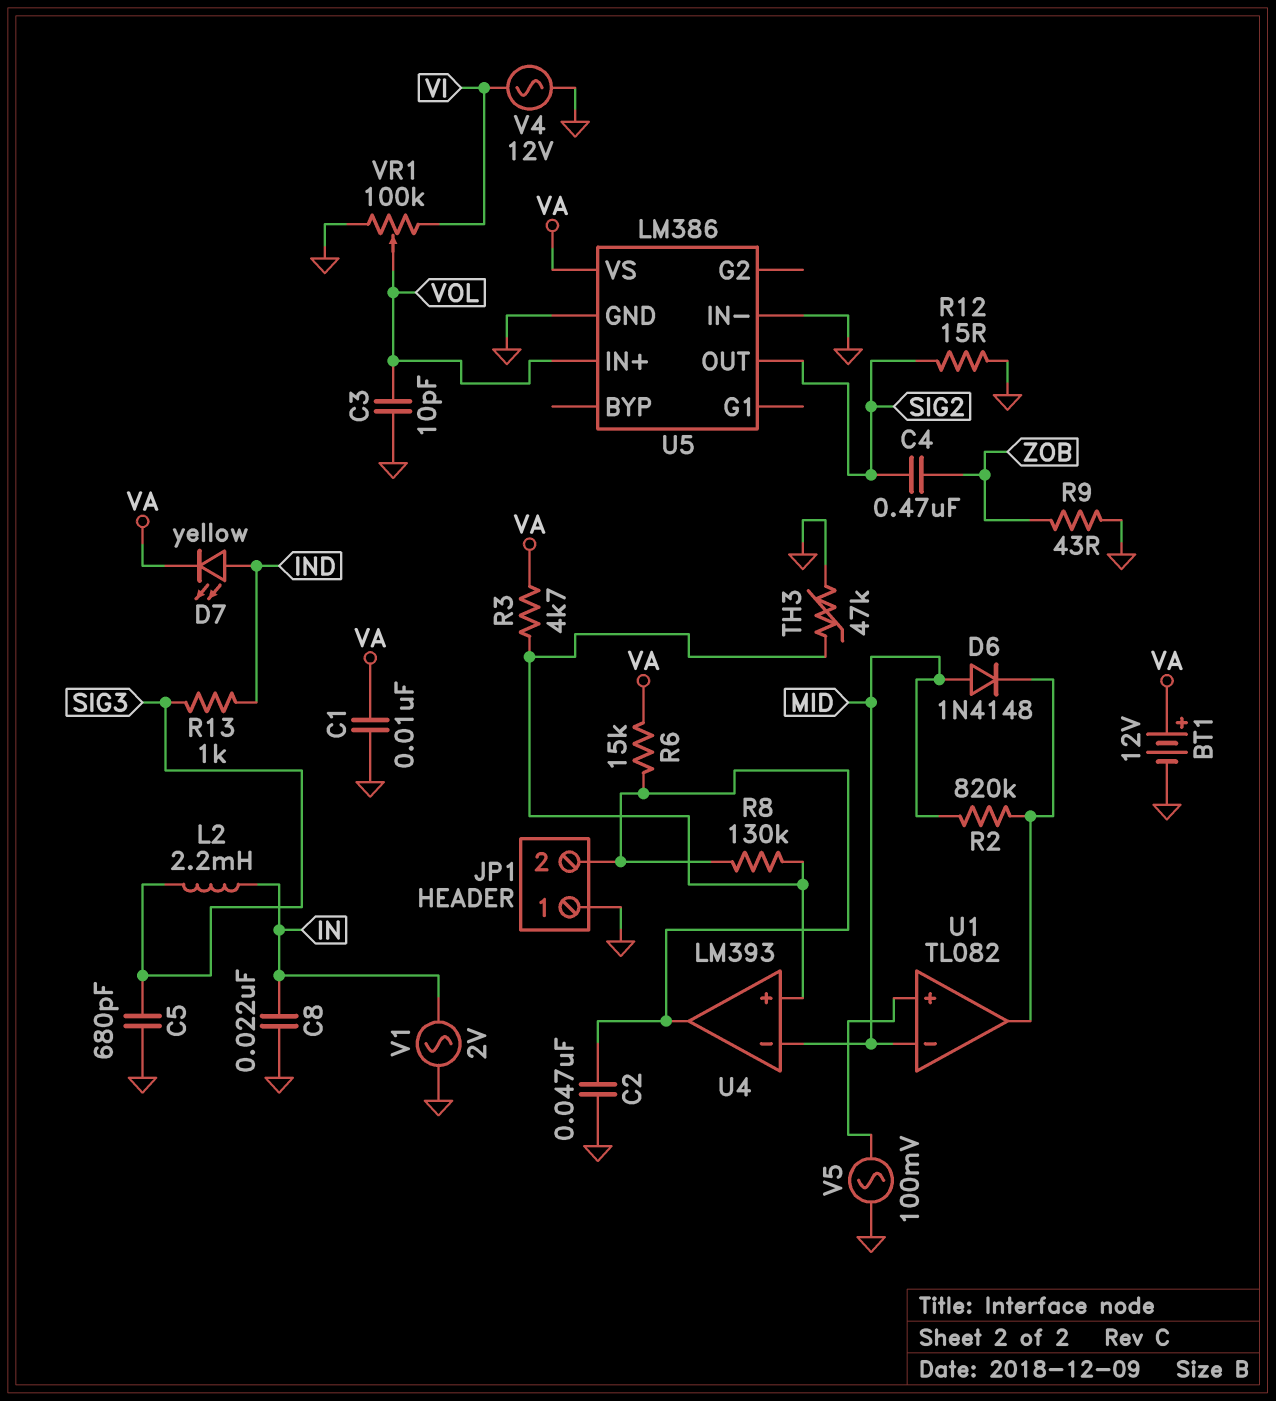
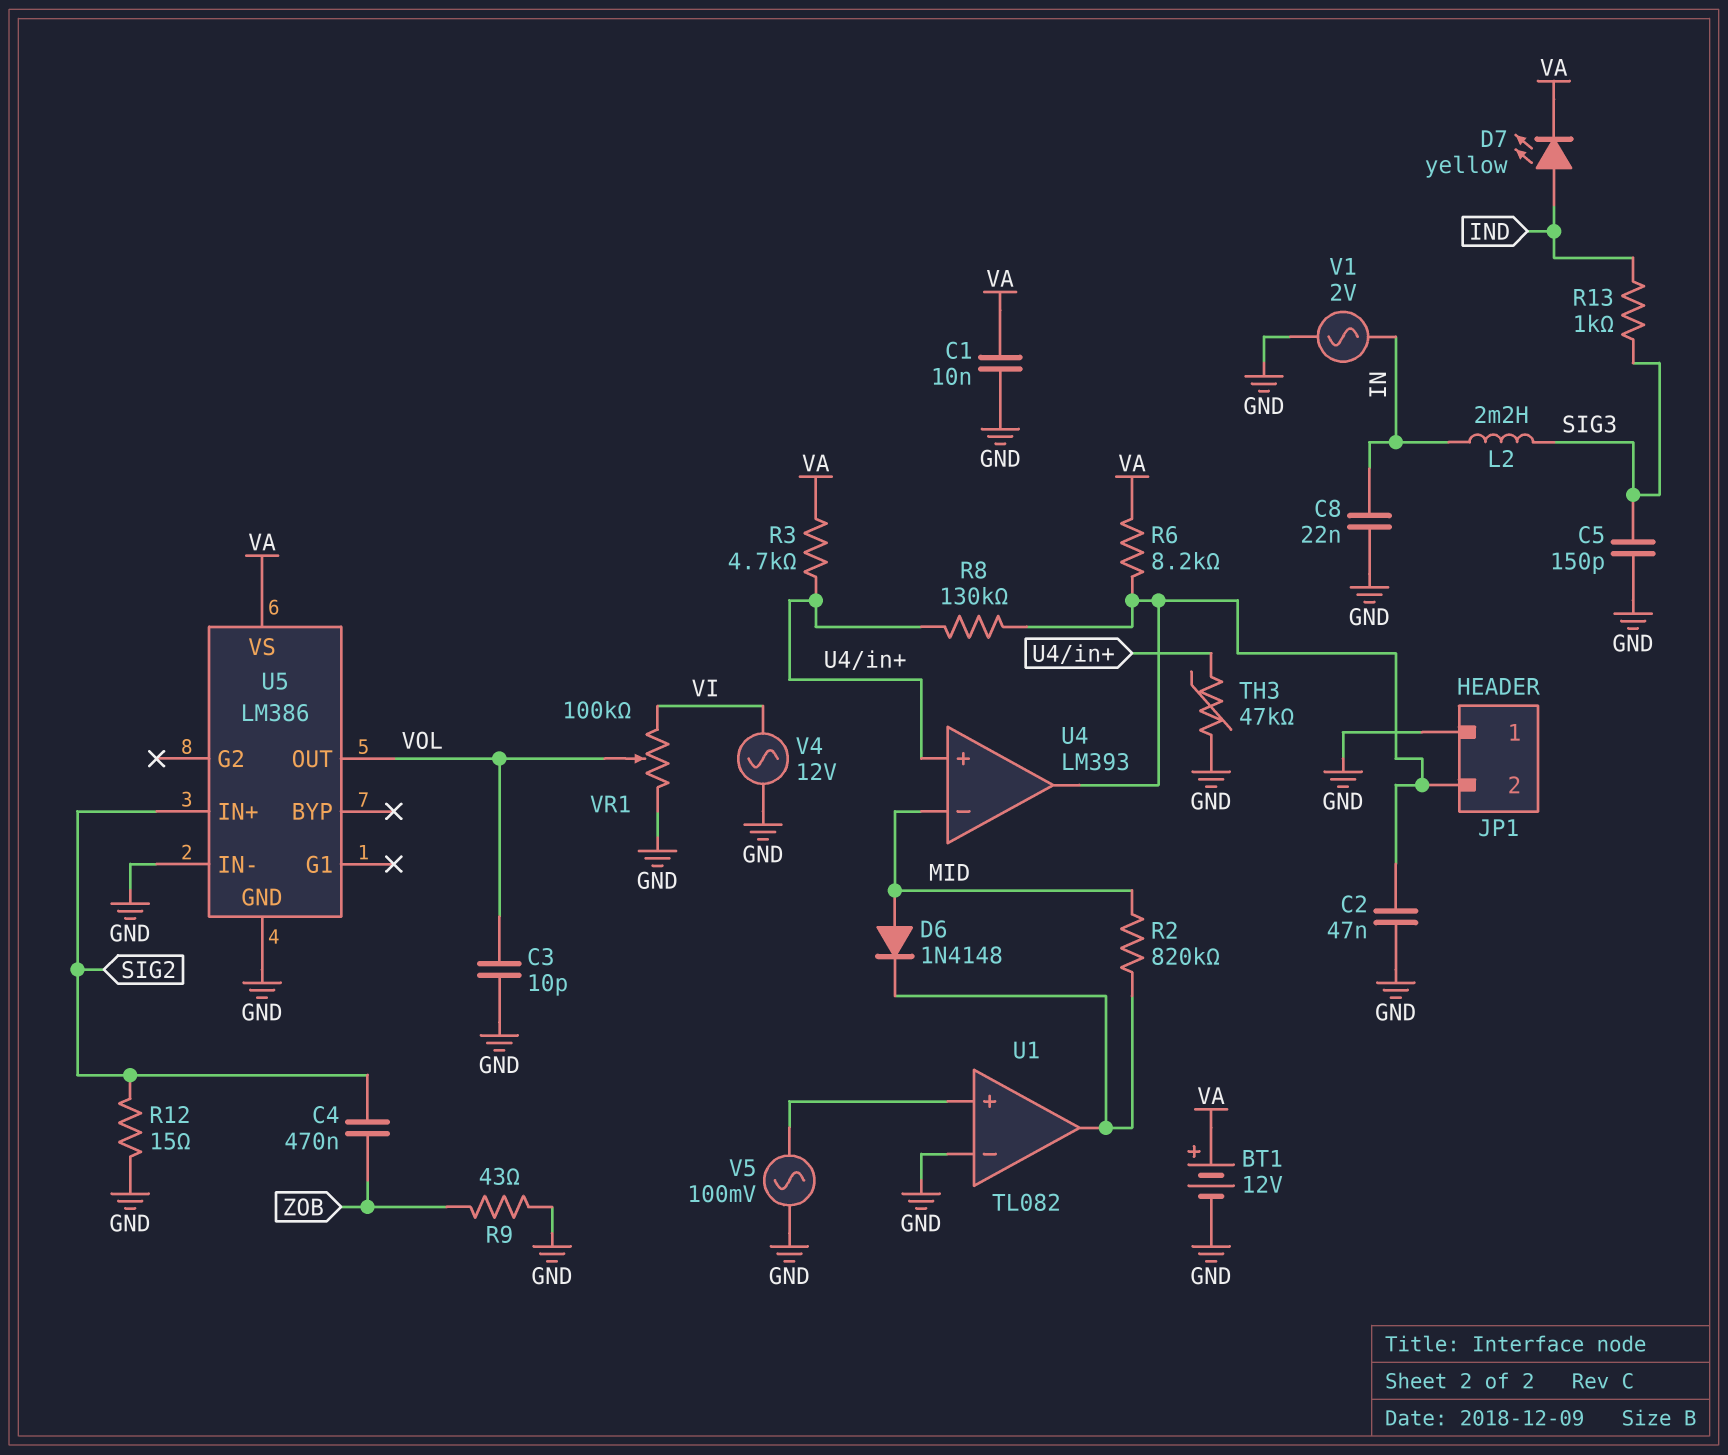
C5: 680pF (GND, SIG3) -> 150pF (GND, SIG3)
R6: 15k (JP1/2, VA) -> 8.2k (JP1/2, VA)
U1 pin in-: MID -> GND
U5 pin IN+: VOL -> SIG2
U5 pin OUT: SIG2 -> VOL

